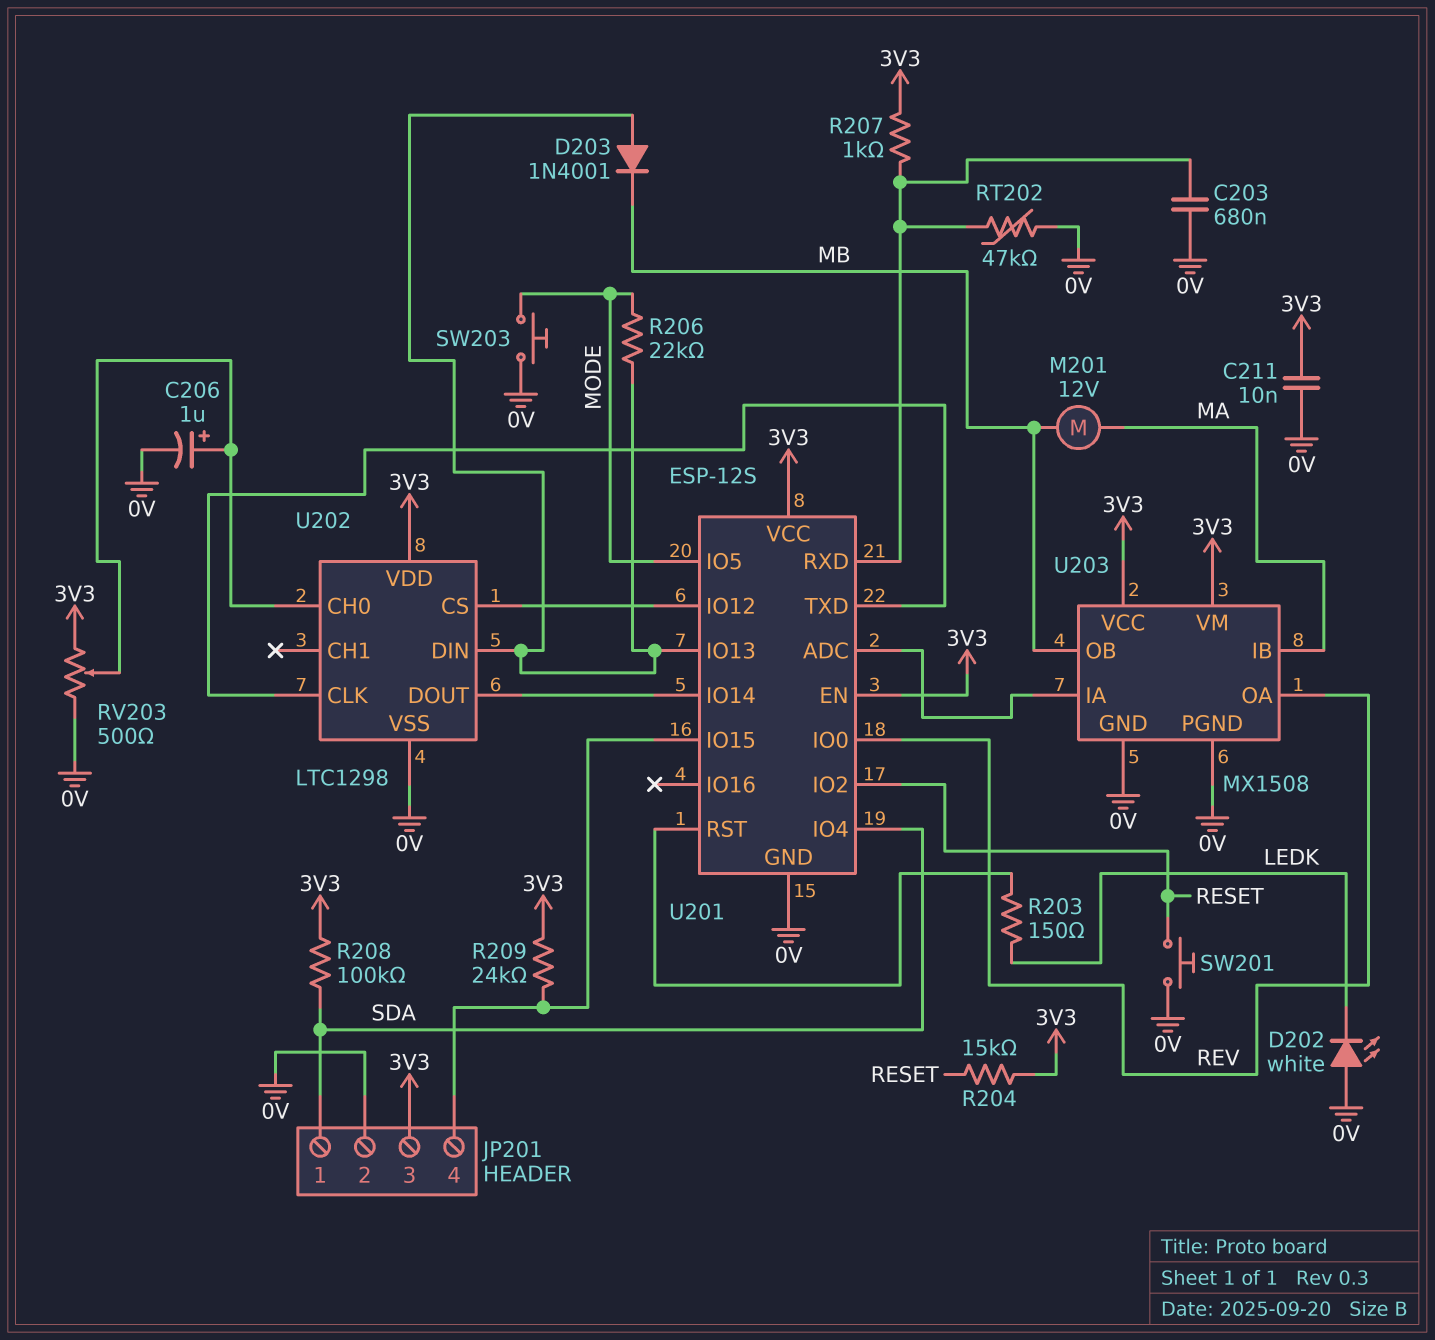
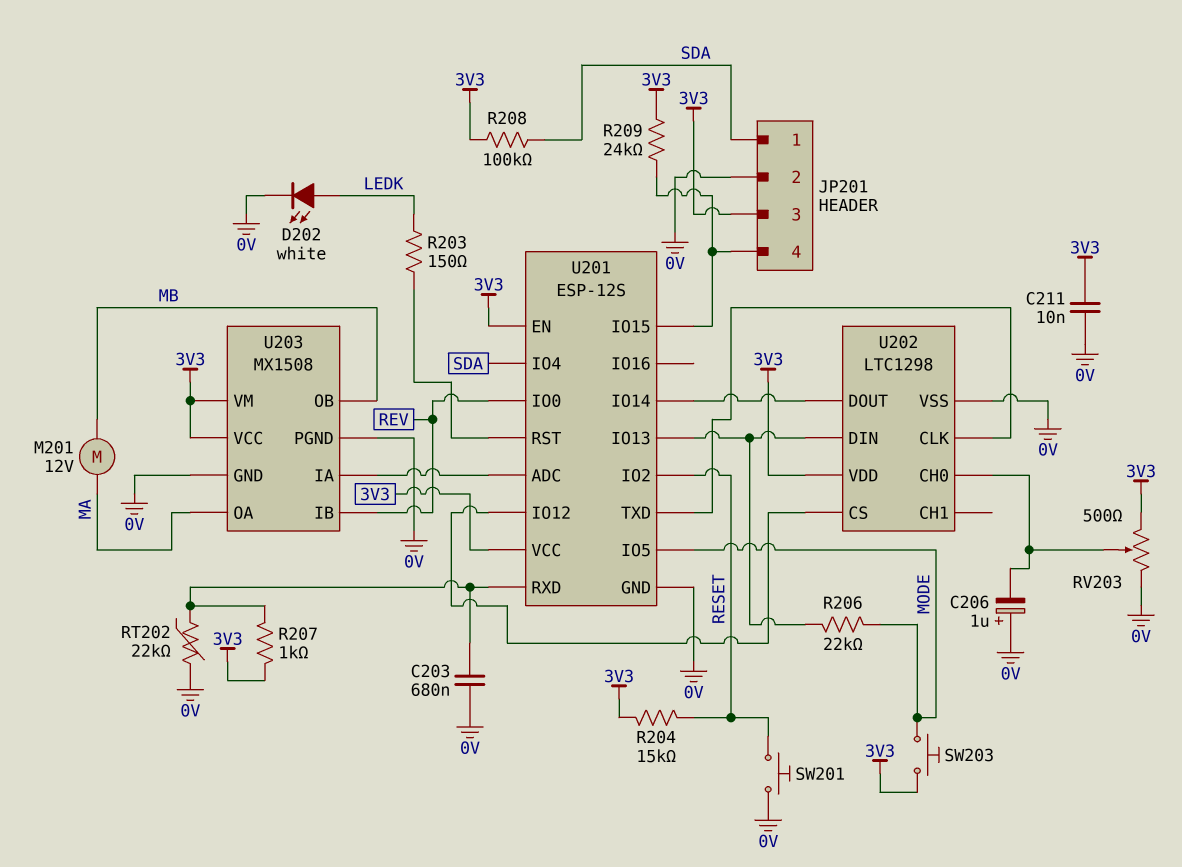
C206: 1uF (plus U202/CH0, minus 0V) -> 1uF (plus 0V, minus U202/CH0)
D202: LED white (A 0V, K LEDK) -> LED white (A LEDK, K 0V)
D203: diode 1N4001 (A U201/IO13, K MB) -> none
RT202: 47k (0V, U201/RXD) -> 22k (0V, U201/RXD)
SW203: button (0V, MODE) -> button (3V3, MODE)
U203 pin IB: MA -> REV
U203 pin OA: REV -> MA

